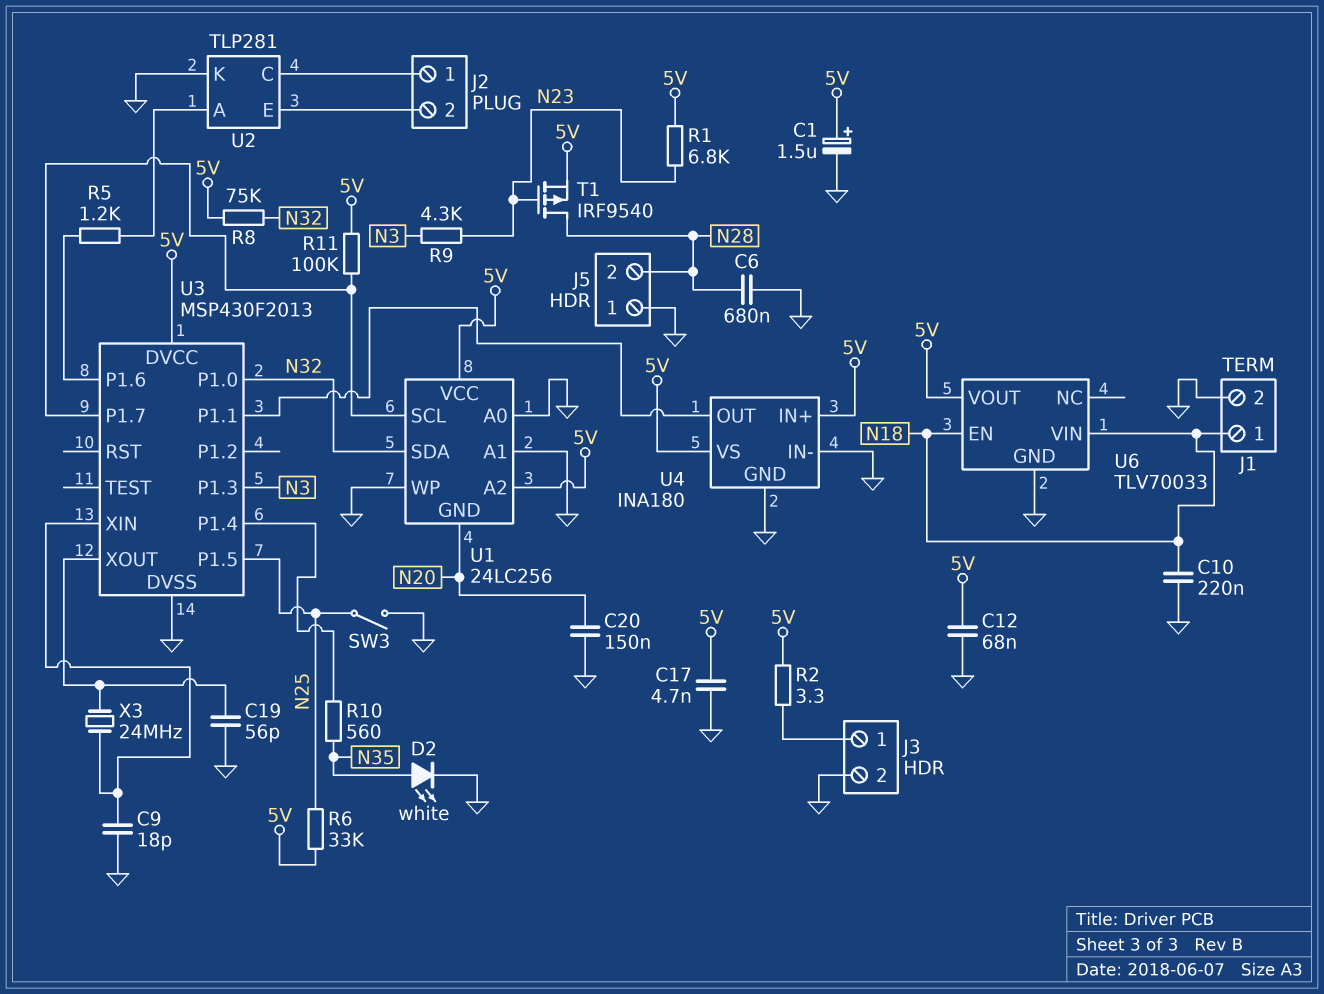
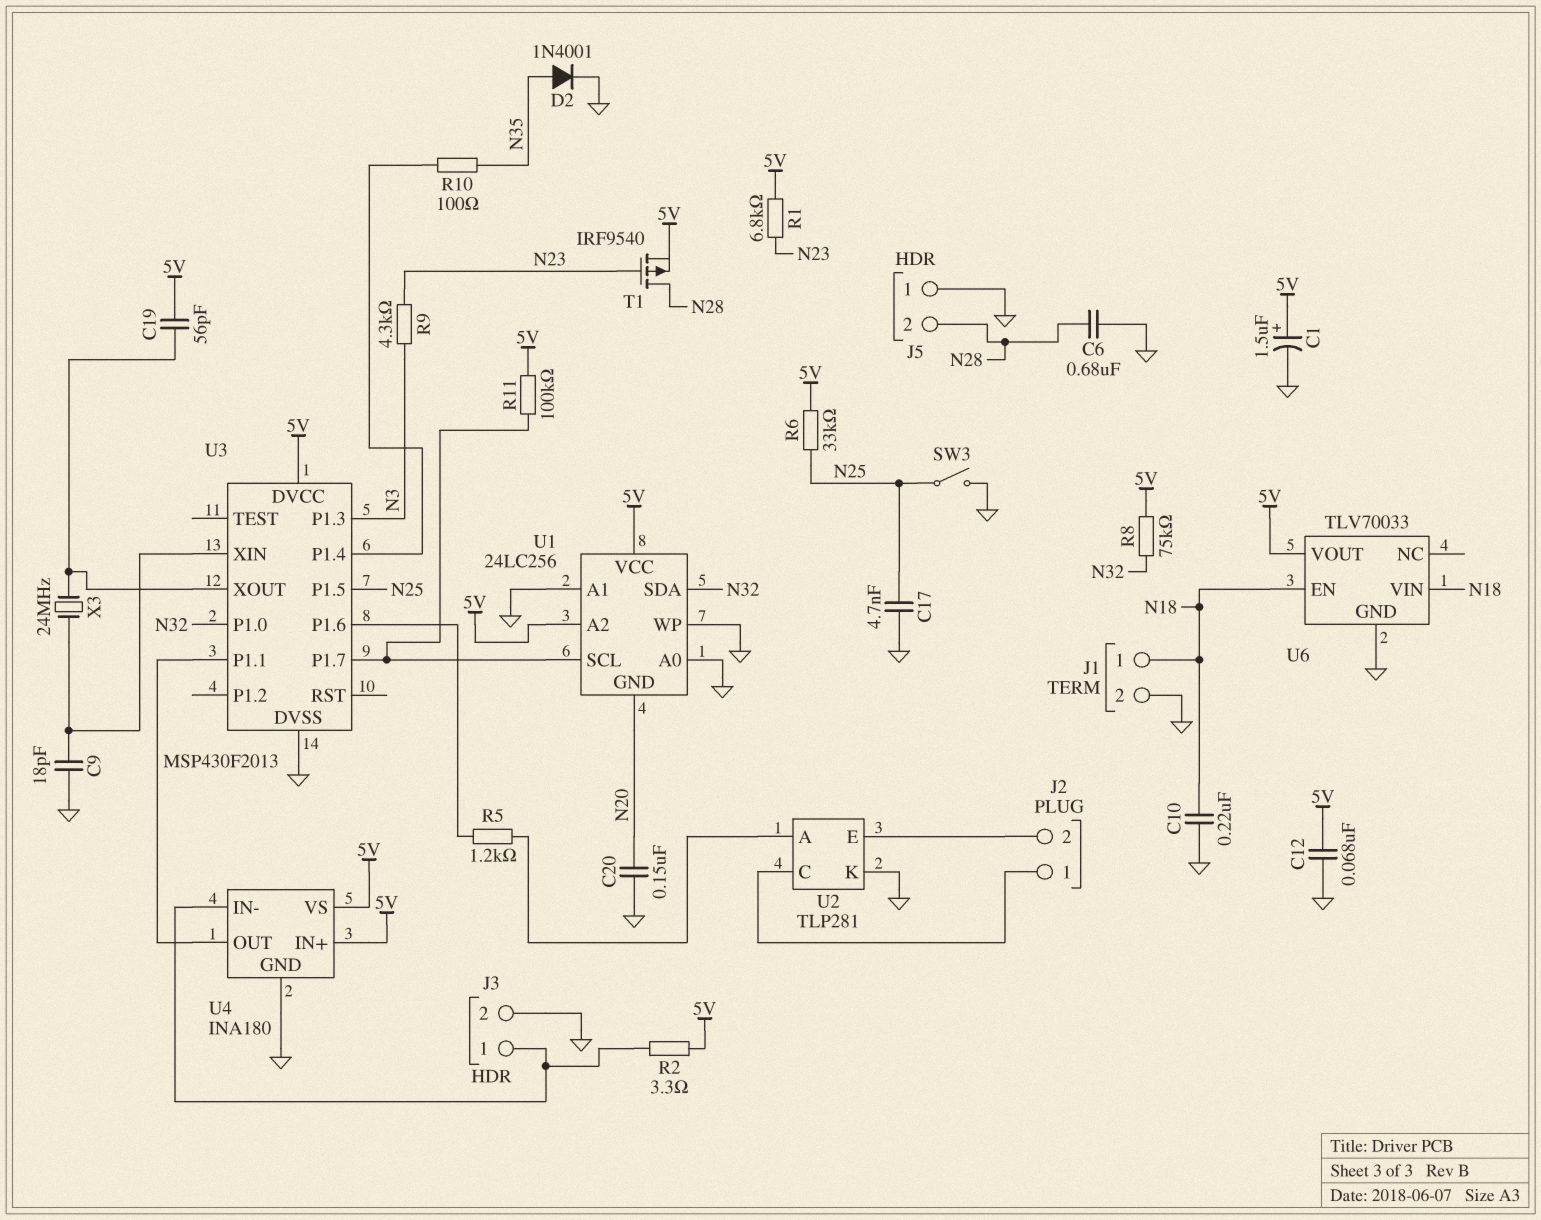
C17: 4.7nF (5V, GND) -> 4.7nF (GND, N25)
C19: 56pF (GND, U3/XOUT) -> 56pF (5V, U3/XOUT)
D2: LED white (A N35, K GND) -> diode 1N4001 (A N35, K GND)
R10: 560 (N35, U3/P1.4) -> 100 (N35, U3/P1.4)
U4 pin IN-: GND -> J3/1

